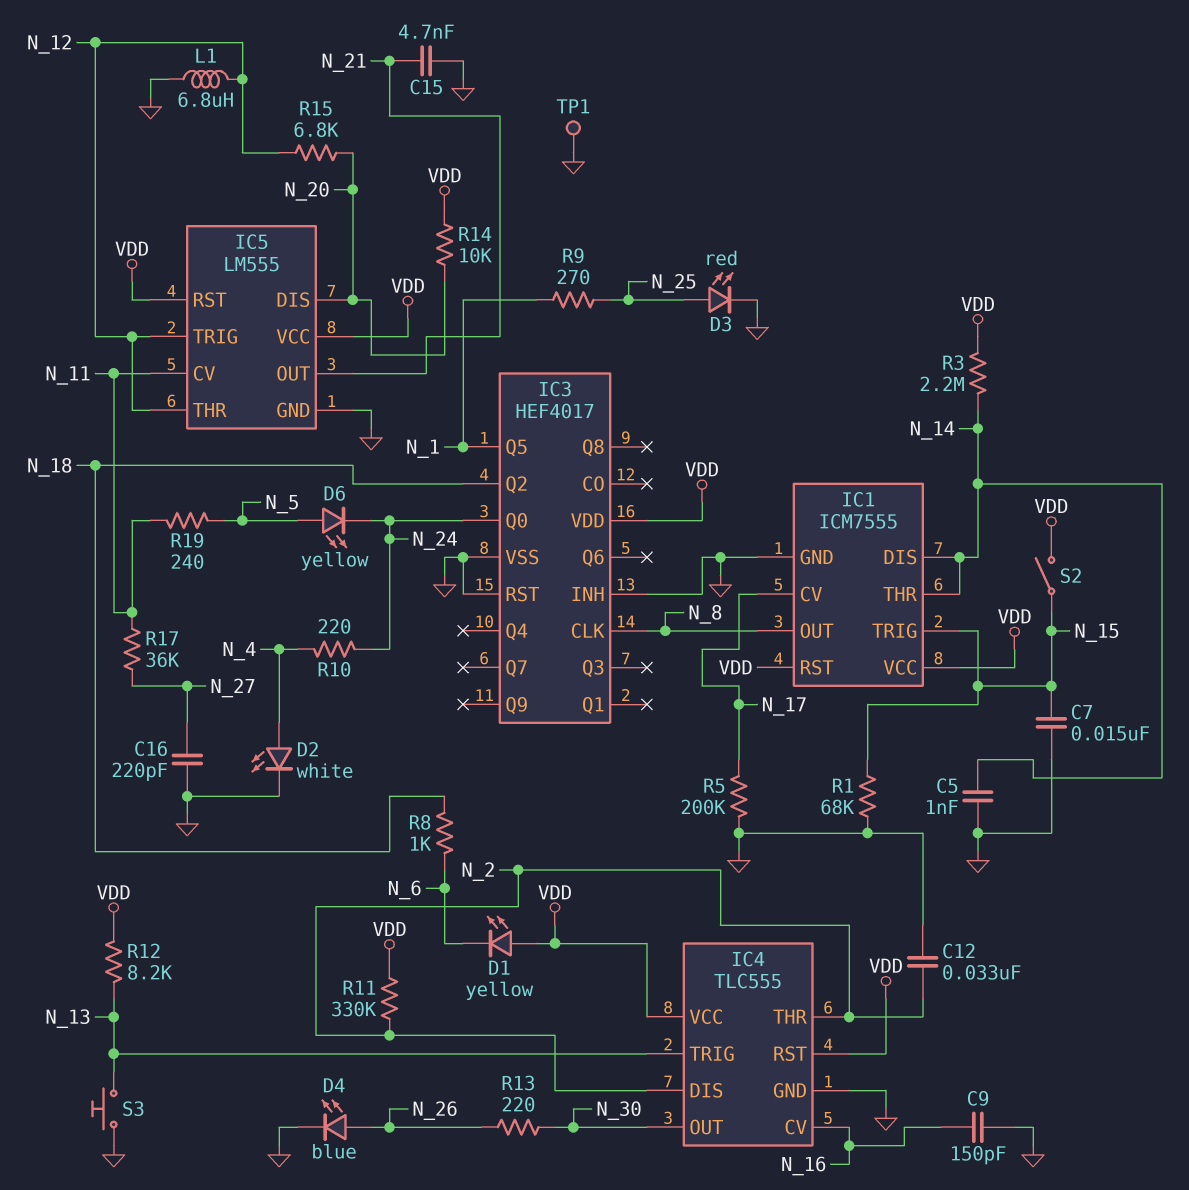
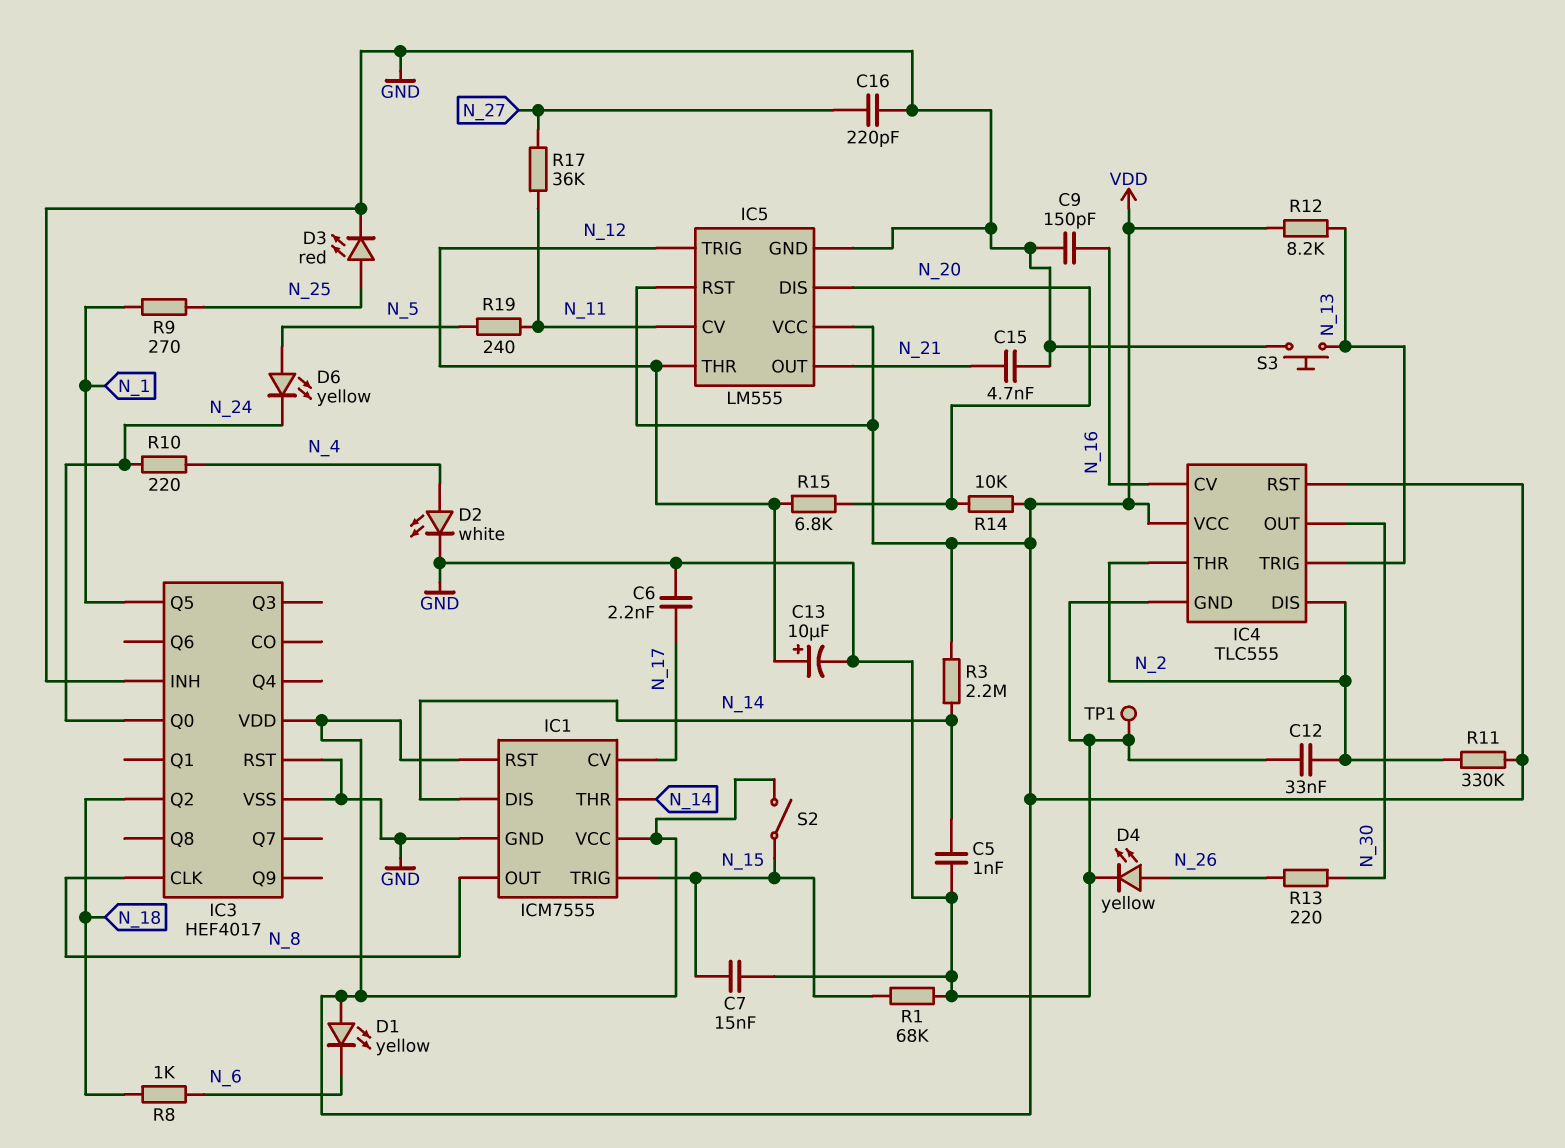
C6: none -> 2.2nF (GND, N_17)
C13: none -> 10uF (plus N_12, minus GND)
D4: LED blue (A N_26, K GND) -> LED yellow (A N_26, K GND)
L1: 6.8uH (GND, N_12) -> none
R5: 200k (GND, N_17) -> none

